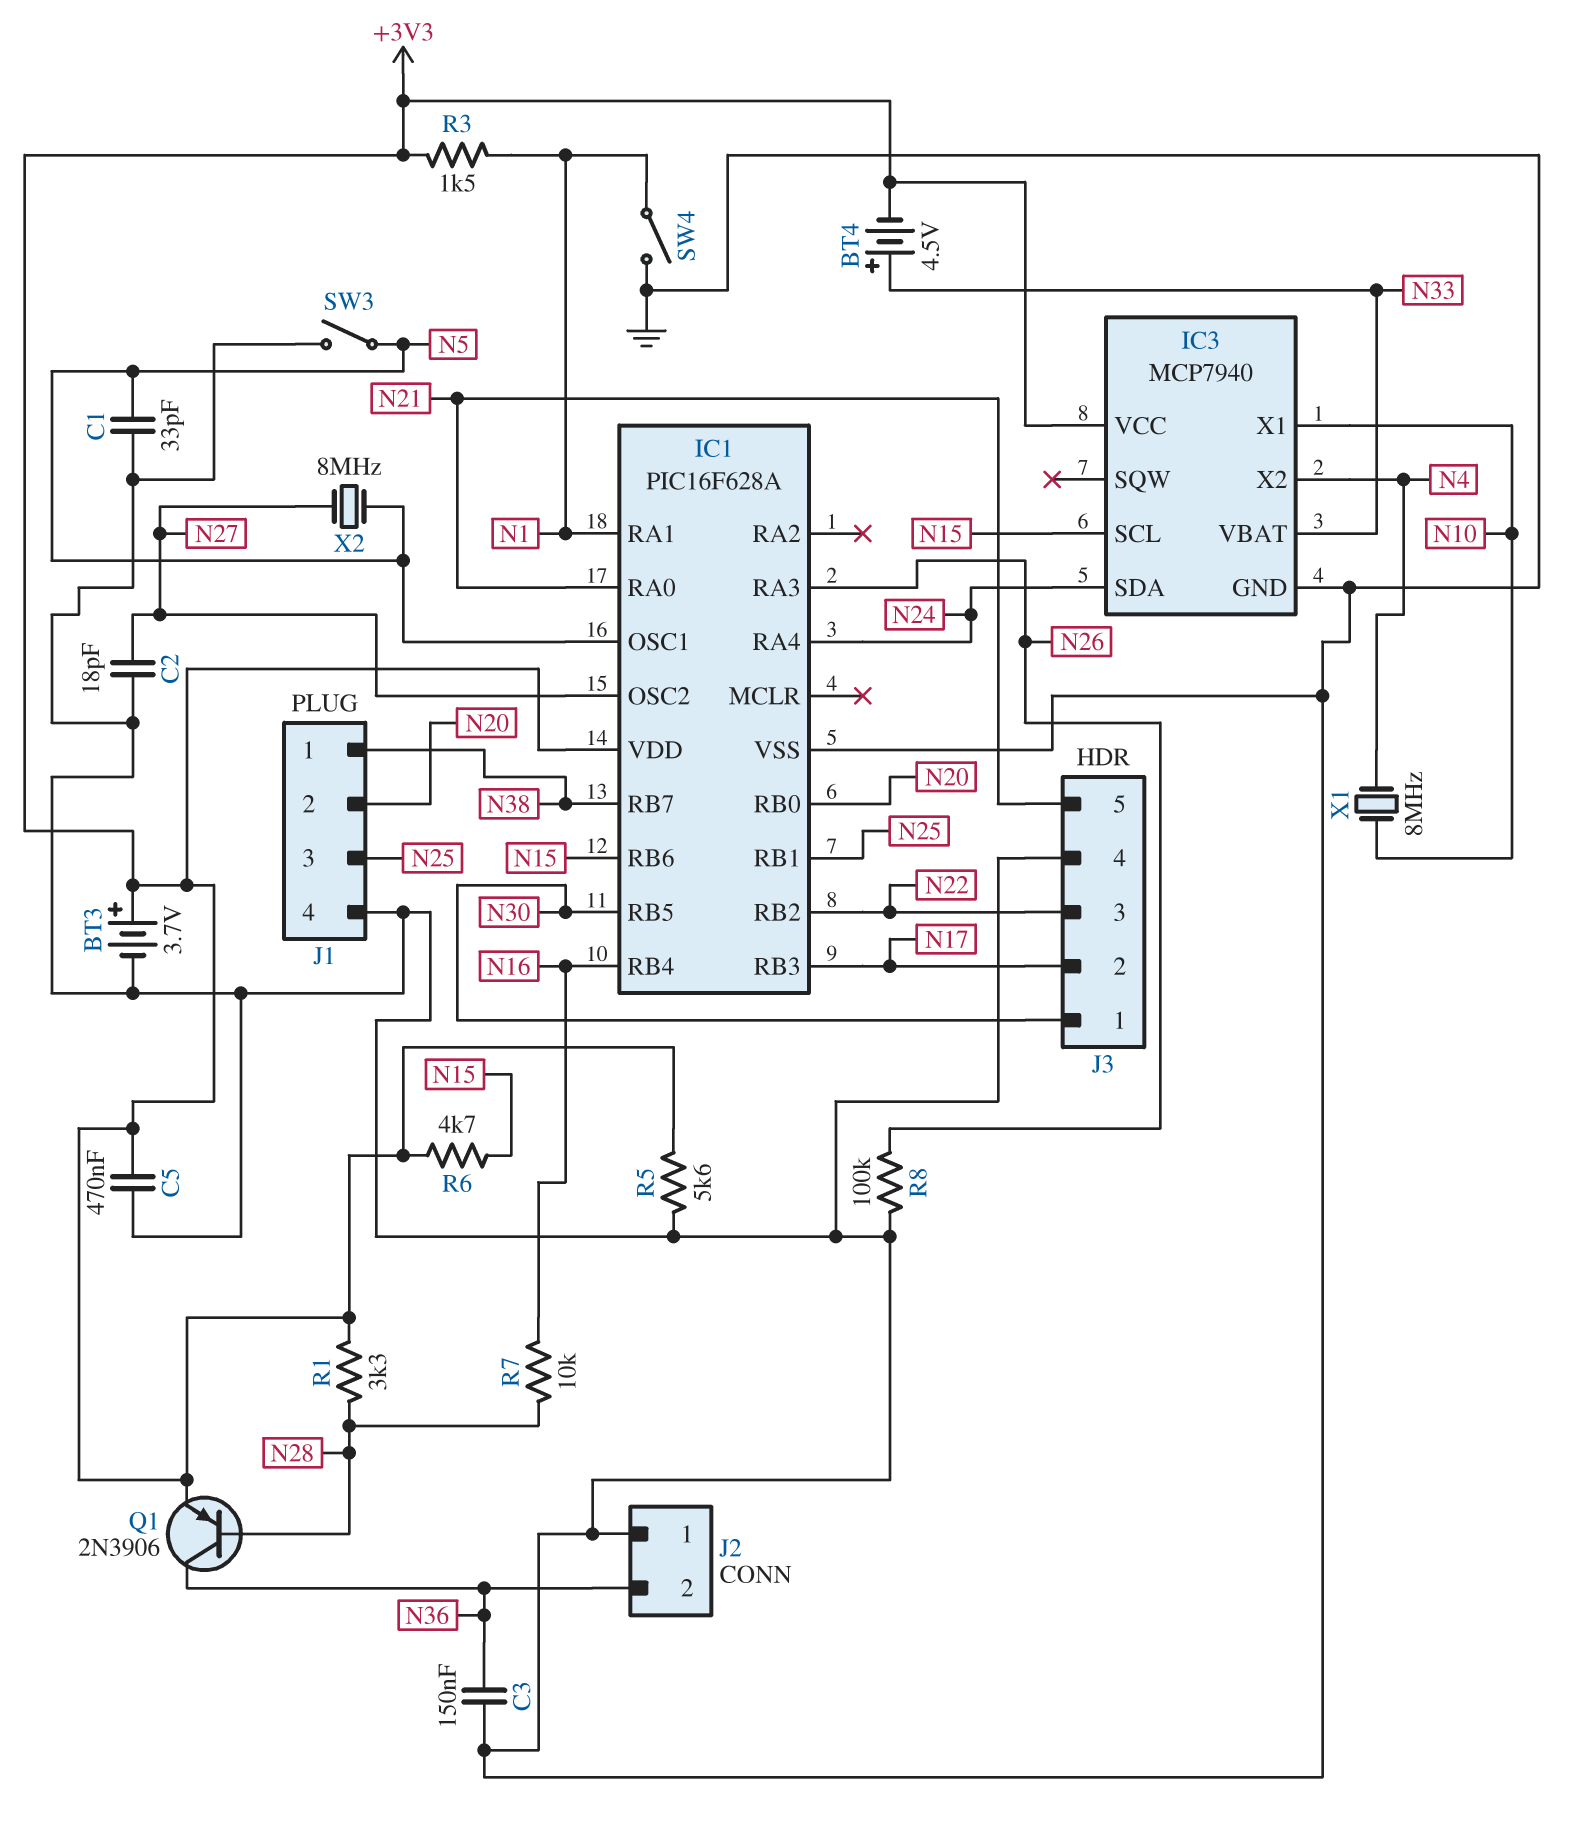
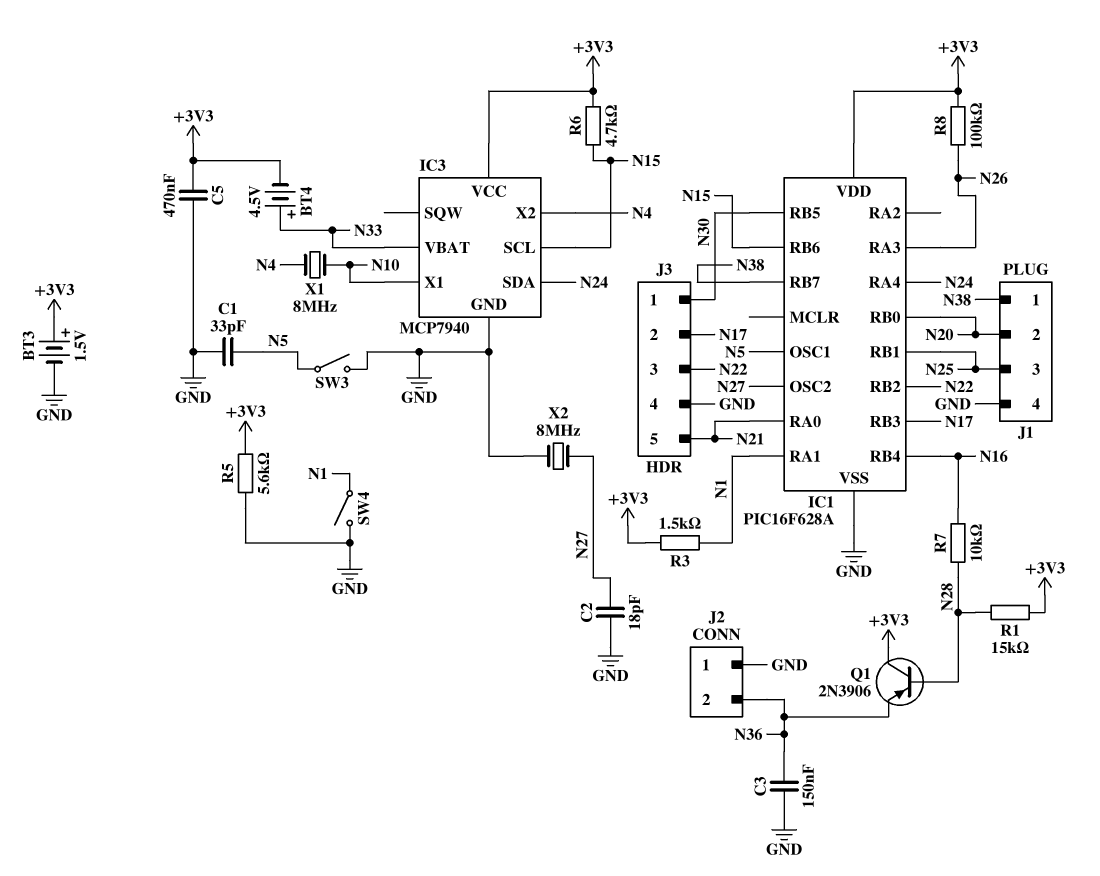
BT3: 3.7V (plus +3V3, minus GND) -> 1.5V (plus +3V3, minus GND)
Q1: PNP 2N3906 (B N28, C N36, E +3V3) -> PNP 2N3906 (B N28, C +3V3, E N36)
R1: 3.3k (+3V3, N28) -> 15k (+3V3, N28)
R8: 100k (GND, N26) -> 100k (+3V3, N26)
X2: 8MHz (N5, N27) -> 8MHz (GND, N27)

